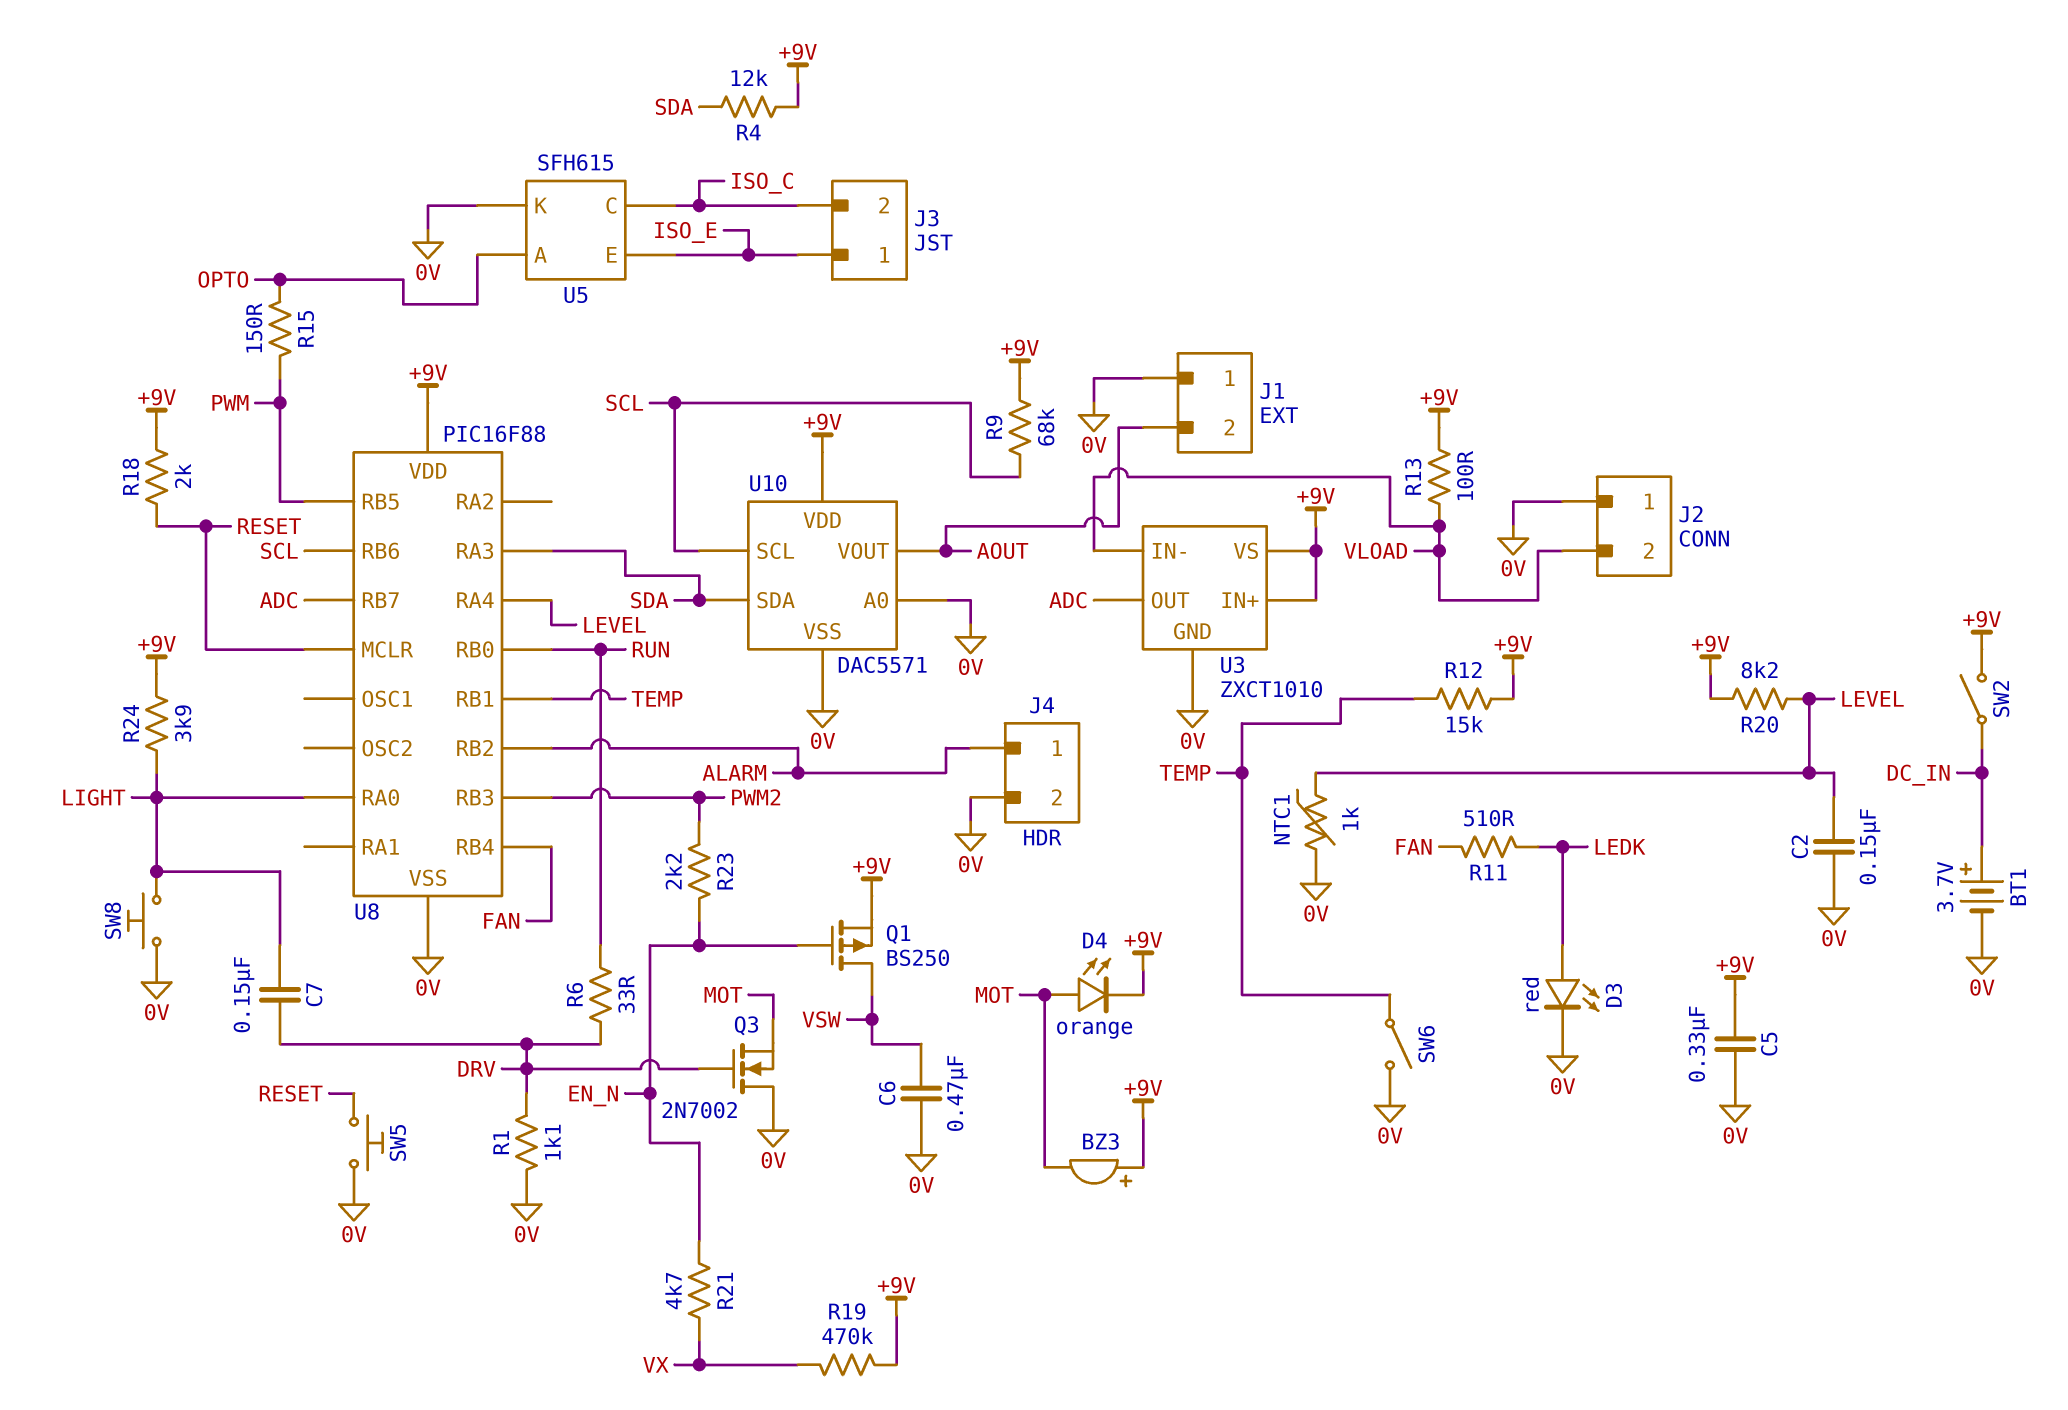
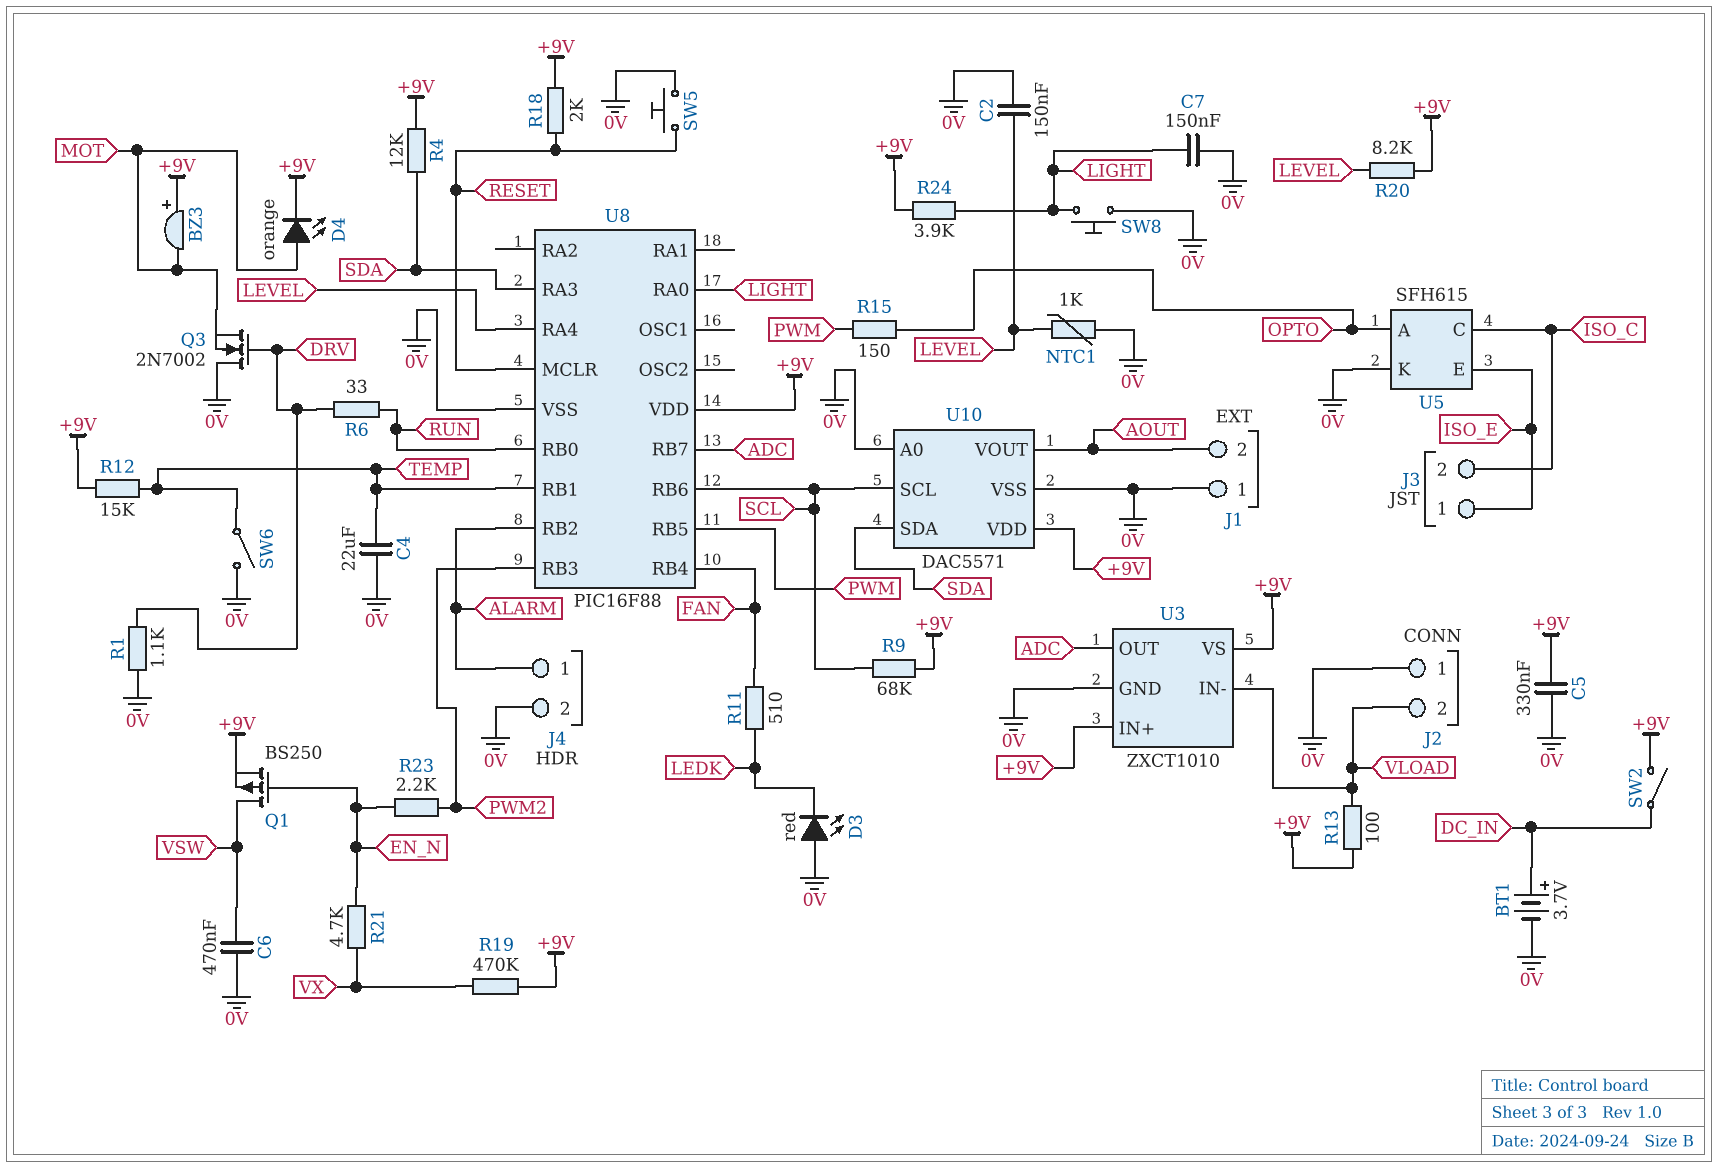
C4: none -> 22uF (0V, TEMP)
C7: 150nF (DRV, LIGHT) -> 150nF (0V, LIGHT)
D3: LED red (A LEDK, K 0V) -> LED red (A 0V, K LEDK)

